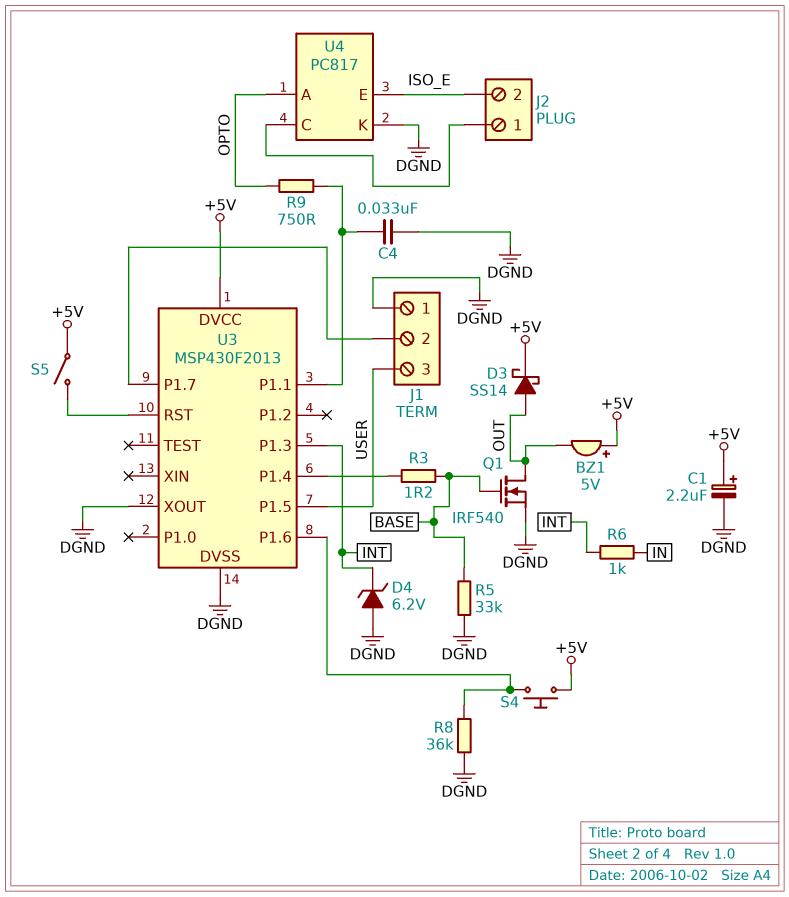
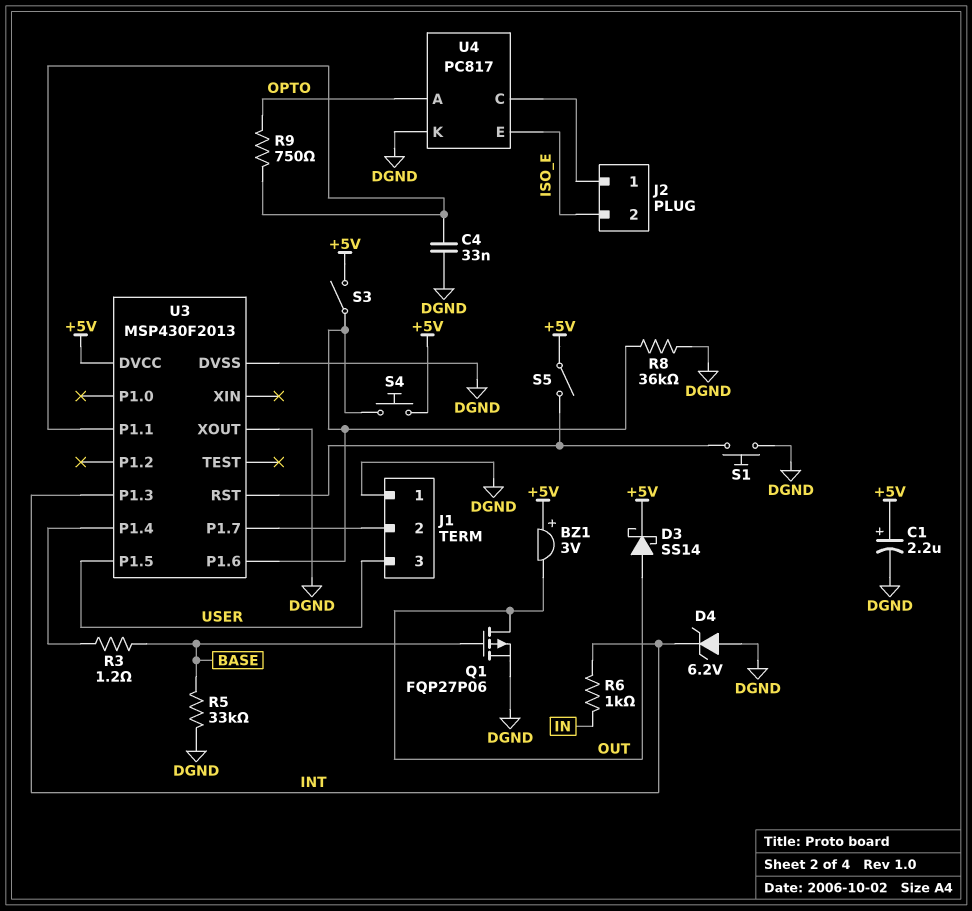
BZ1: buzzer 5V (plus +5V, minus OUT) -> buzzer 3V (plus +5V, minus OUT)
Q1: NMOS IRF540 (G BASE, D OUT, S DGND) -> PMOS FQP27P06 (G BASE, D OUT, S DGND)
S1: none -> button (DGND, U3/RST)
S3: none -> switch (+5V, U3/P1.6)

